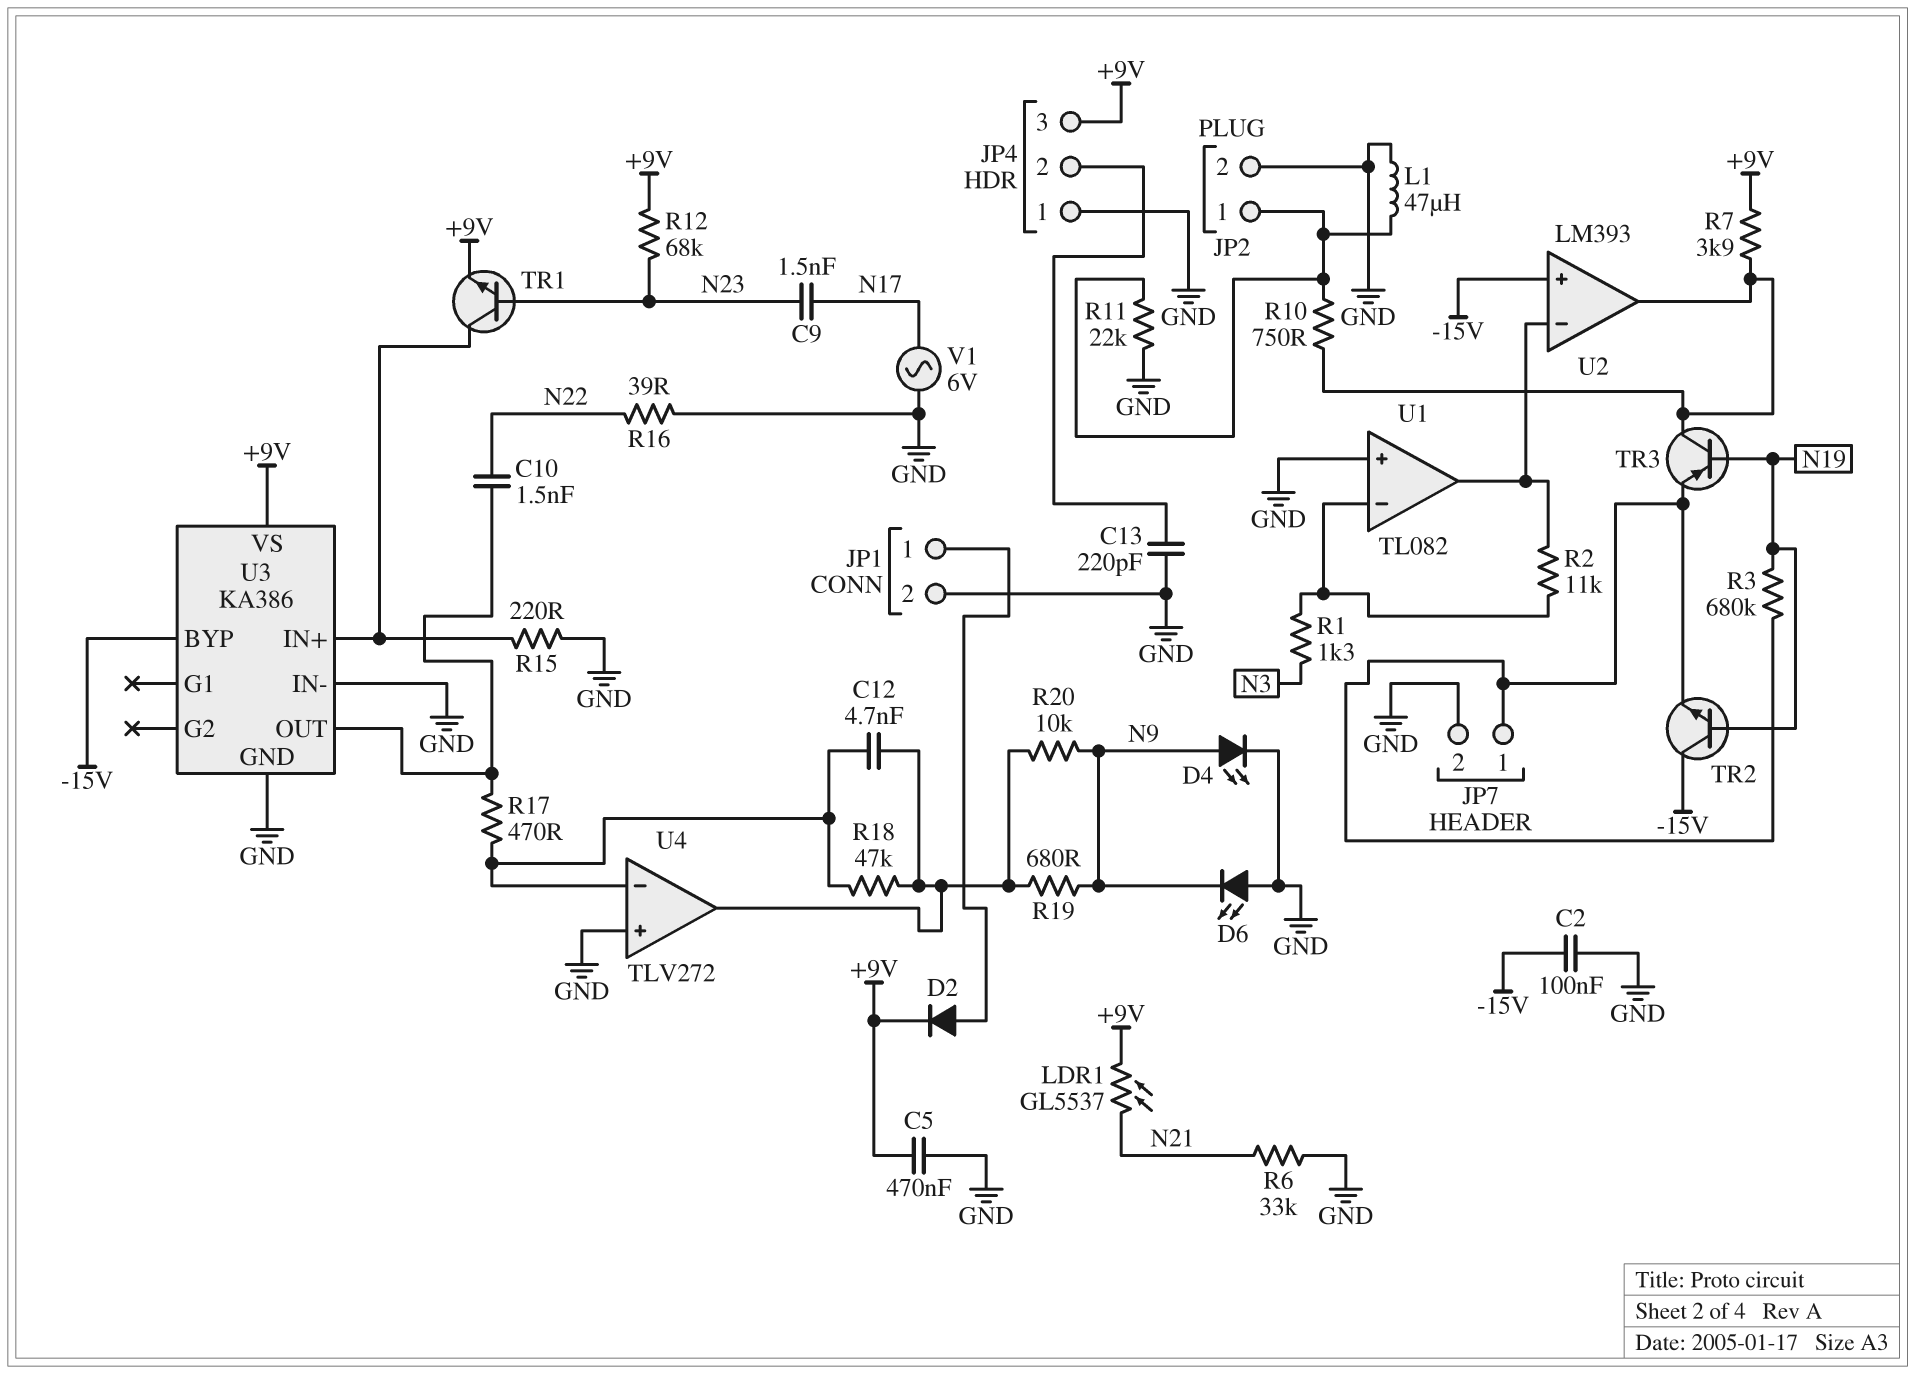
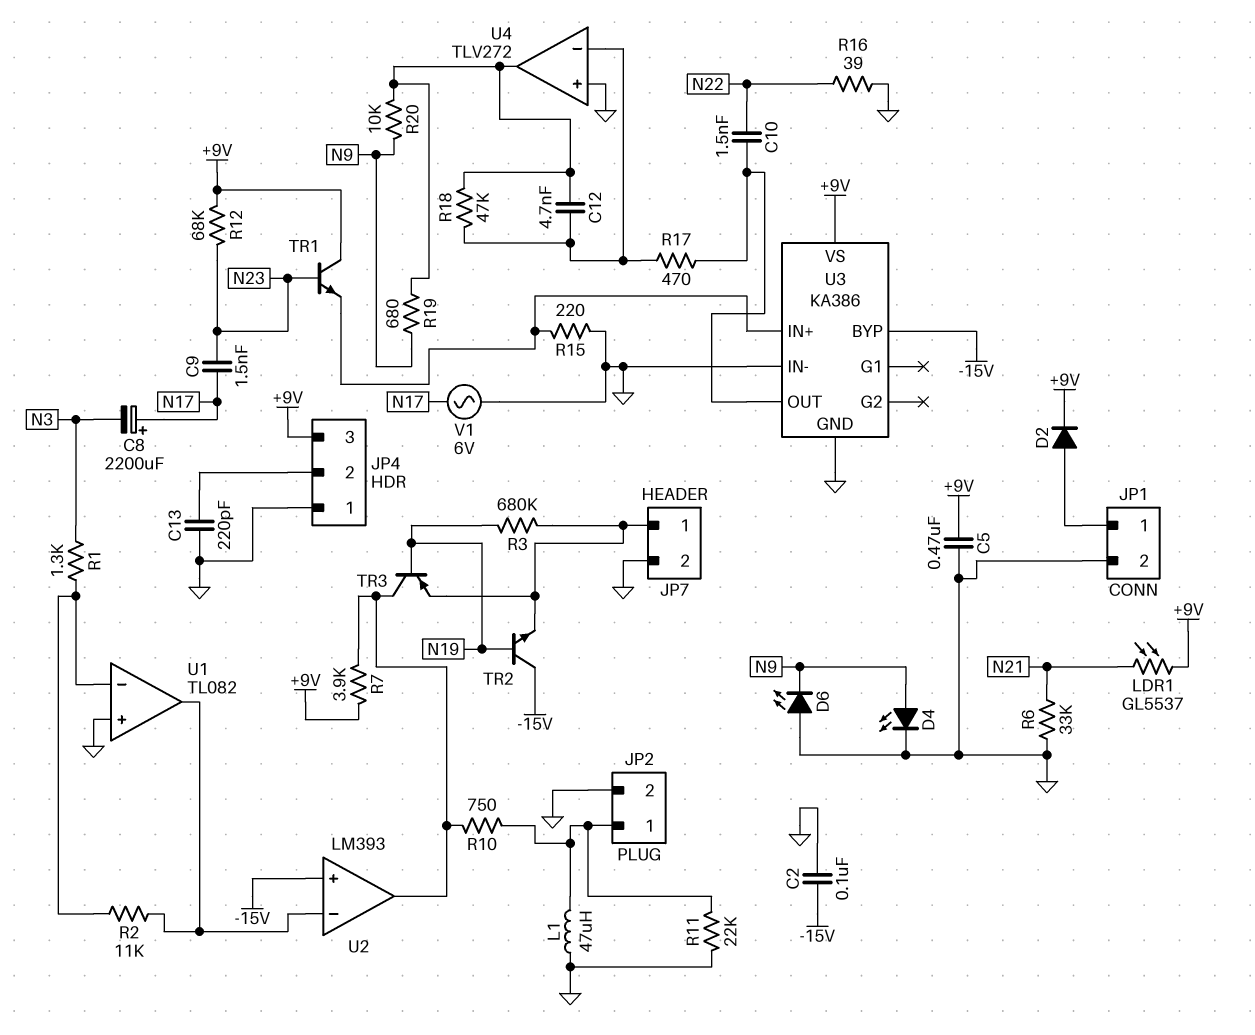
C8: none -> 2200uF (plus N17, minus N3)
TR1: NPN (B N23, C U3/IN+, E +9V) -> NPN (B N23, C +9V, E U3/IN+)

